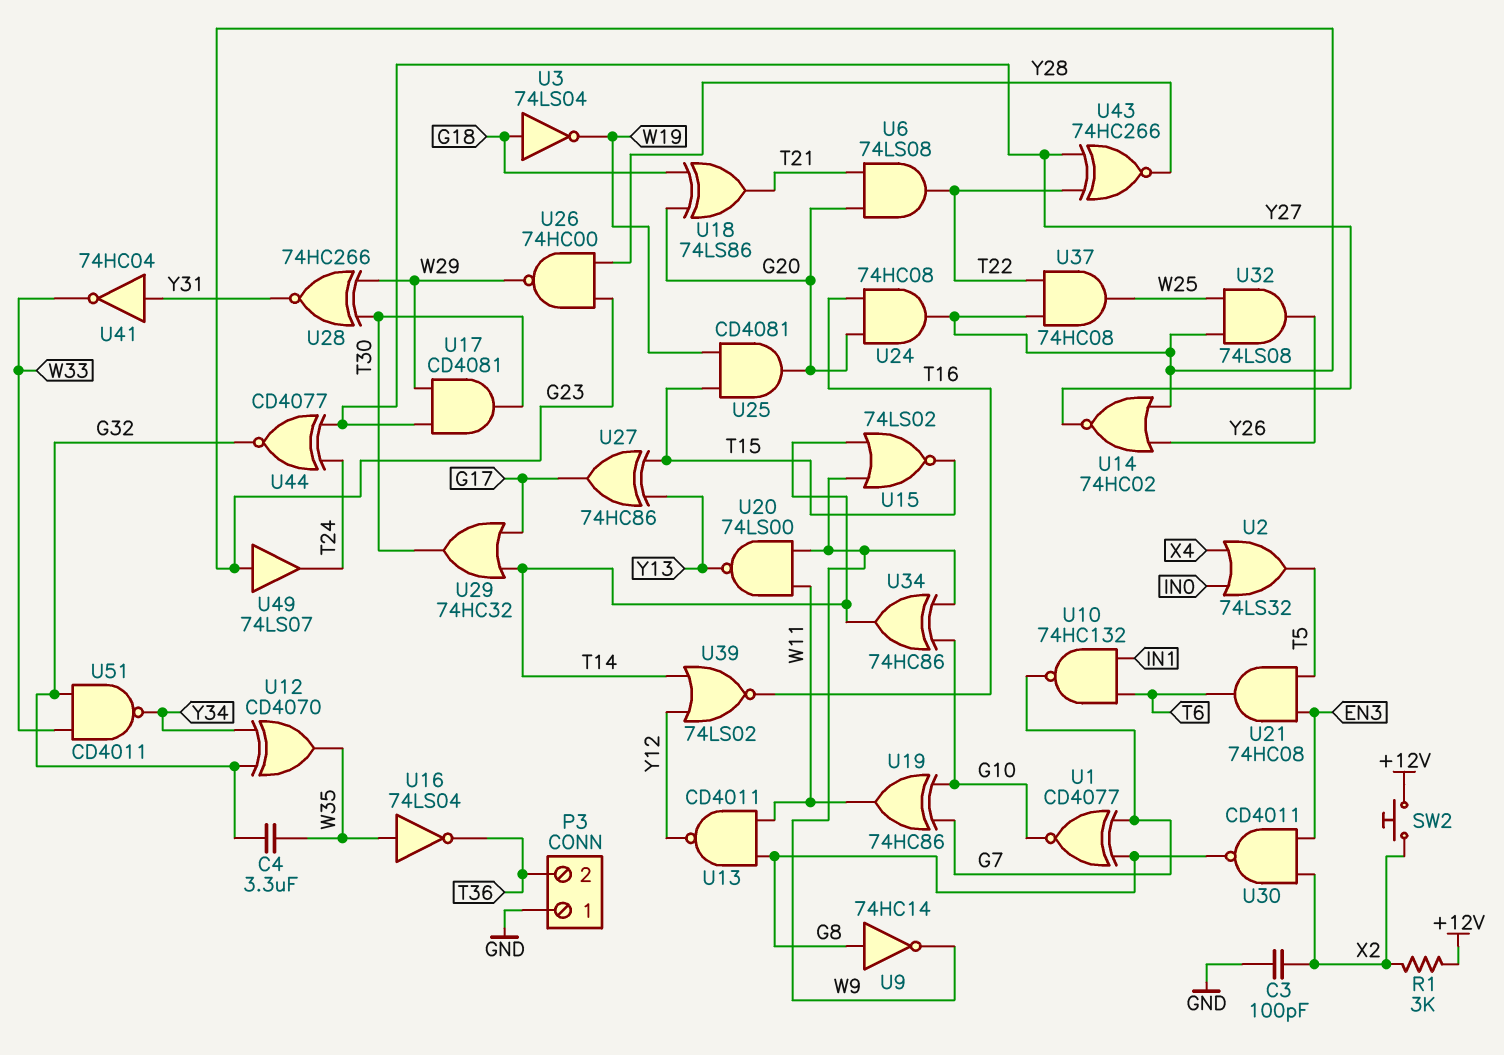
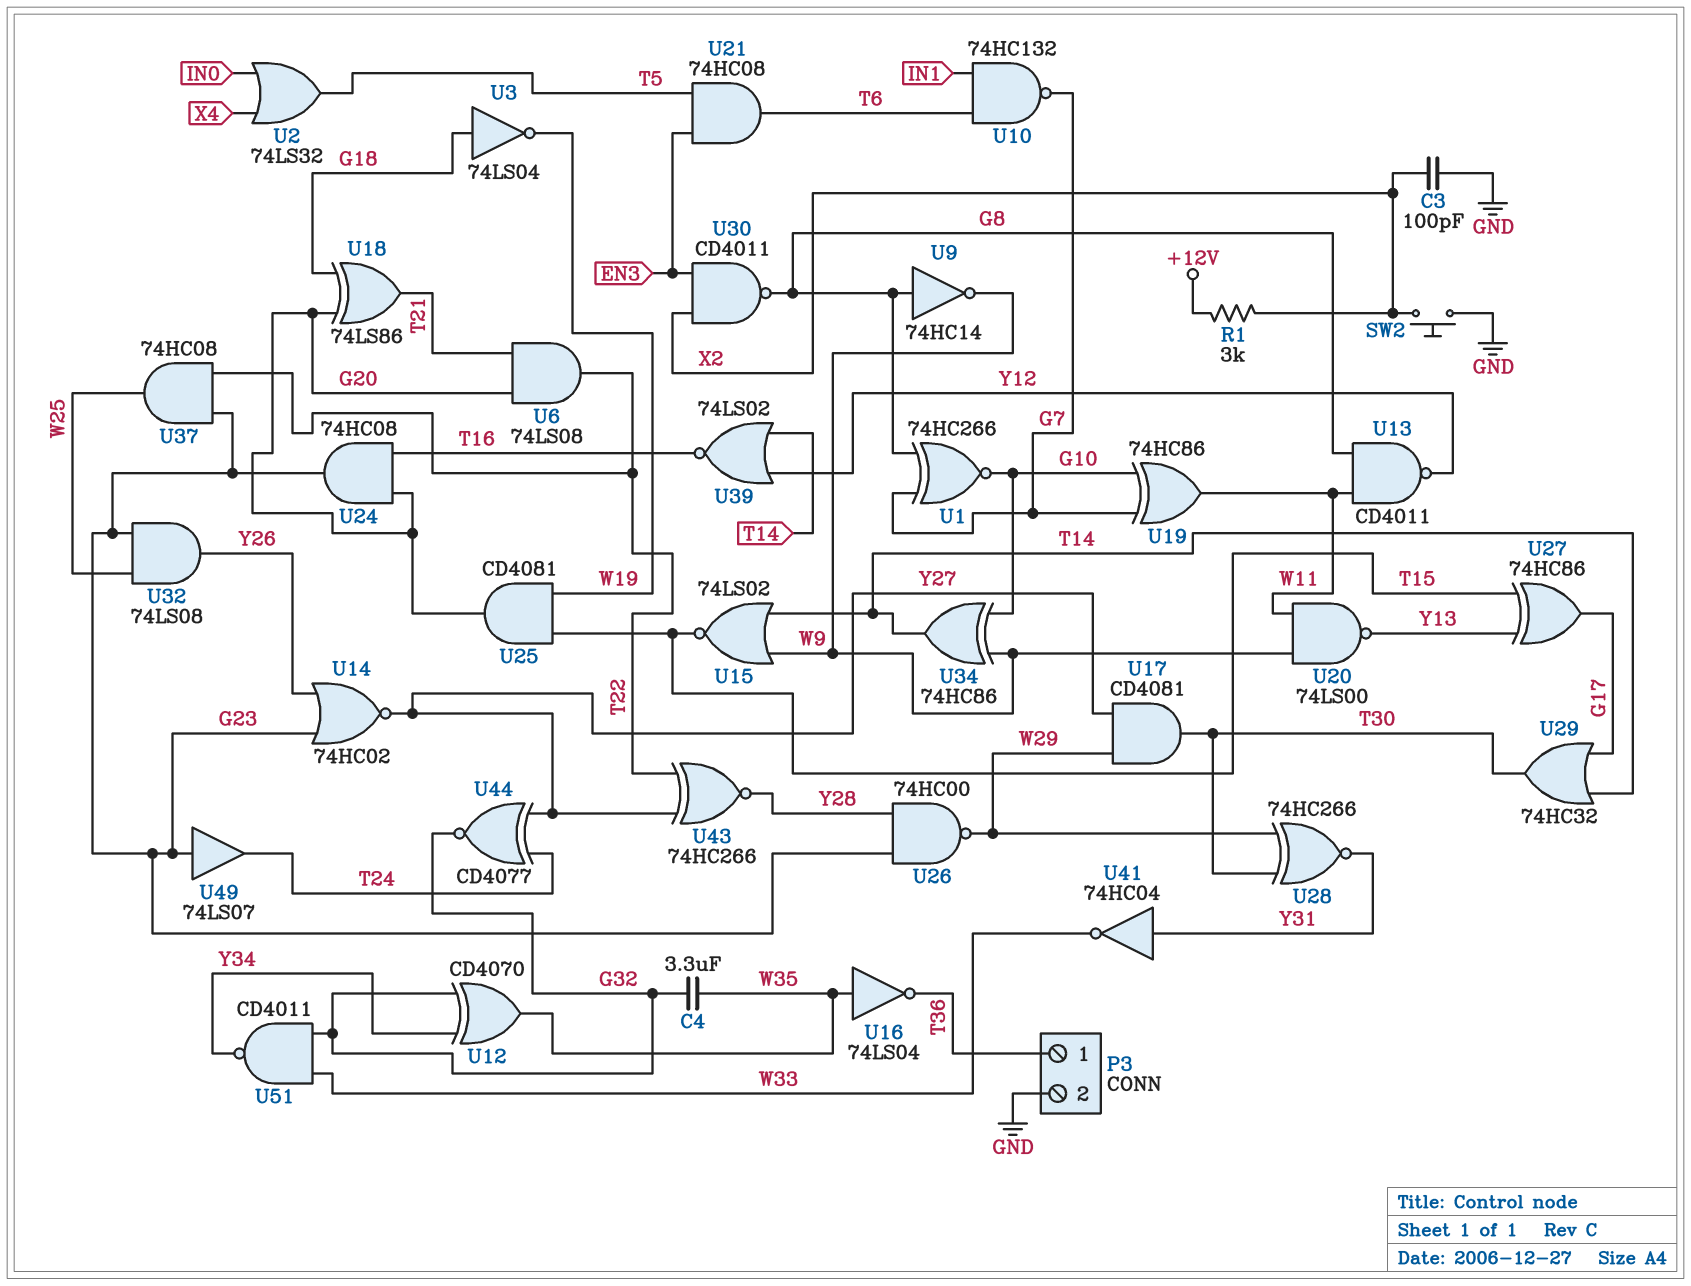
P3 pin 1: GND -> T36
P3 pin 2: T36 -> GND
SW2: button (+12V, X2) -> button (GND, X2)
U1: XNOR CD4077 (in G7, in G8, out G10) -> XNOR 74HC266 (in G7, in G8, out G10)

